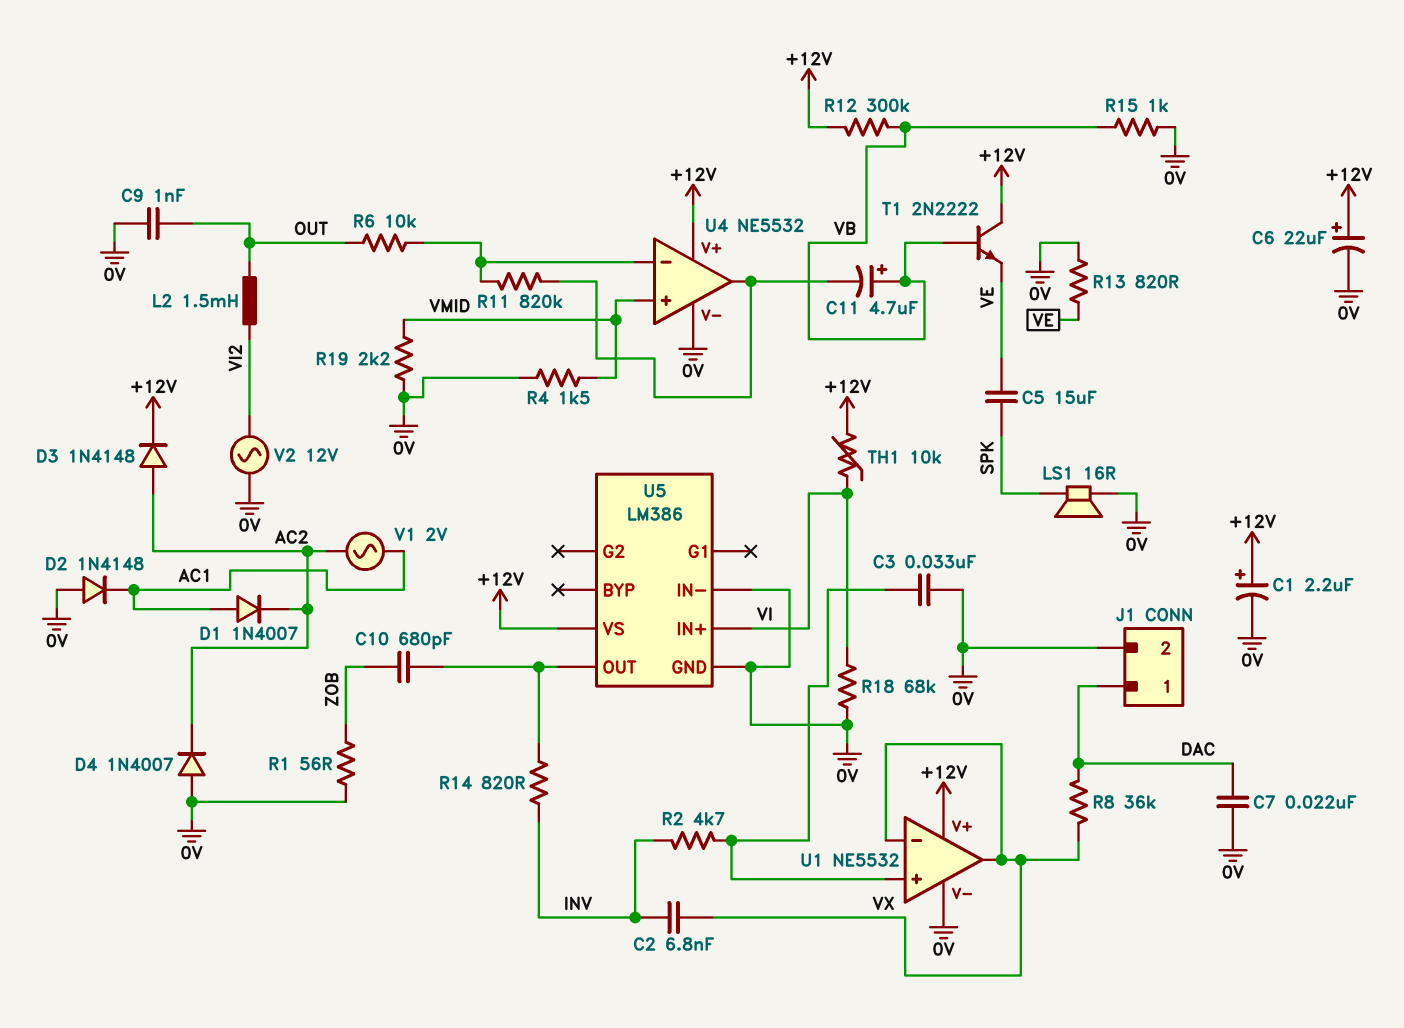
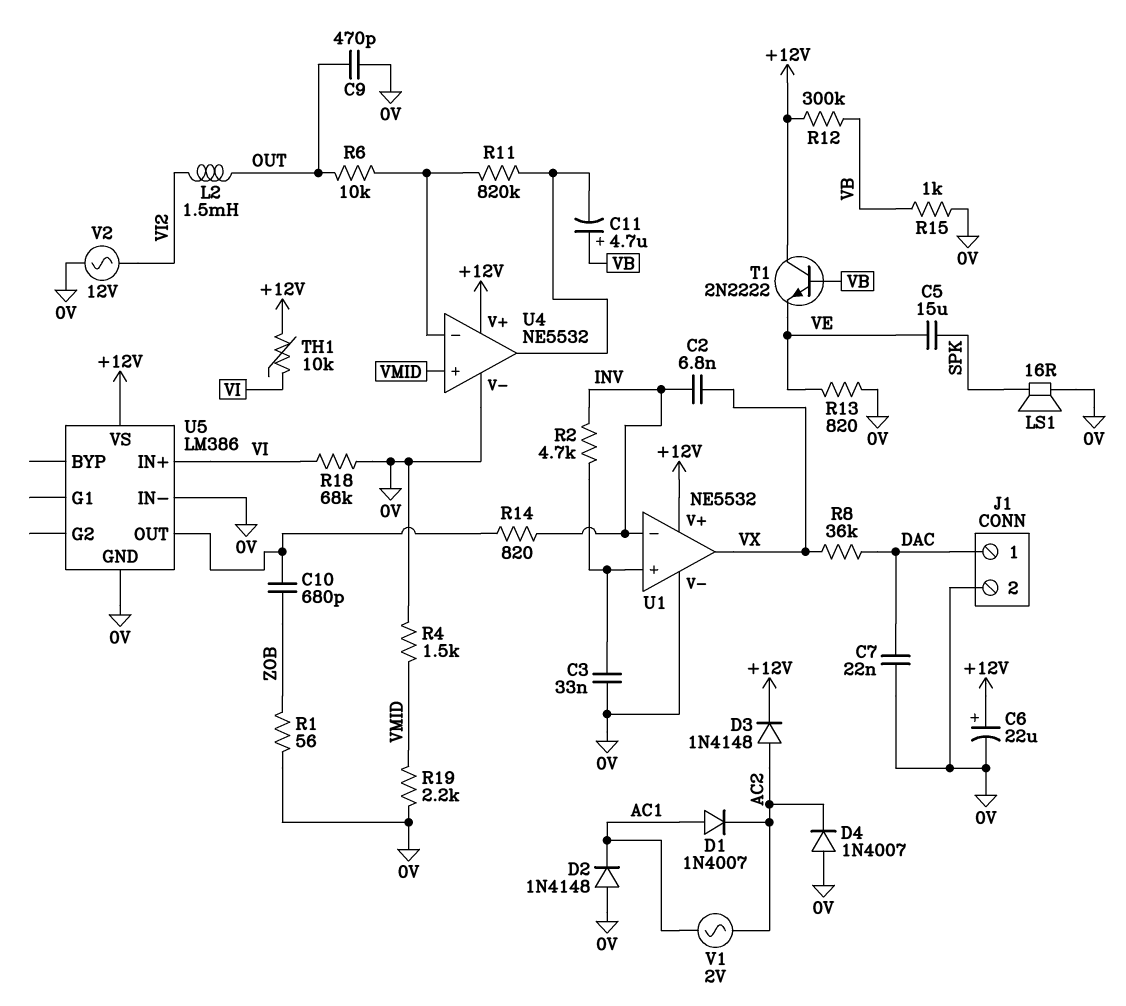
C1: 2.2uF (plus +12V, minus 0V) -> none
C9: 1nF (0V, OUT) -> 470pF (0V, OUT)
U1 pin in-: VX -> INV

